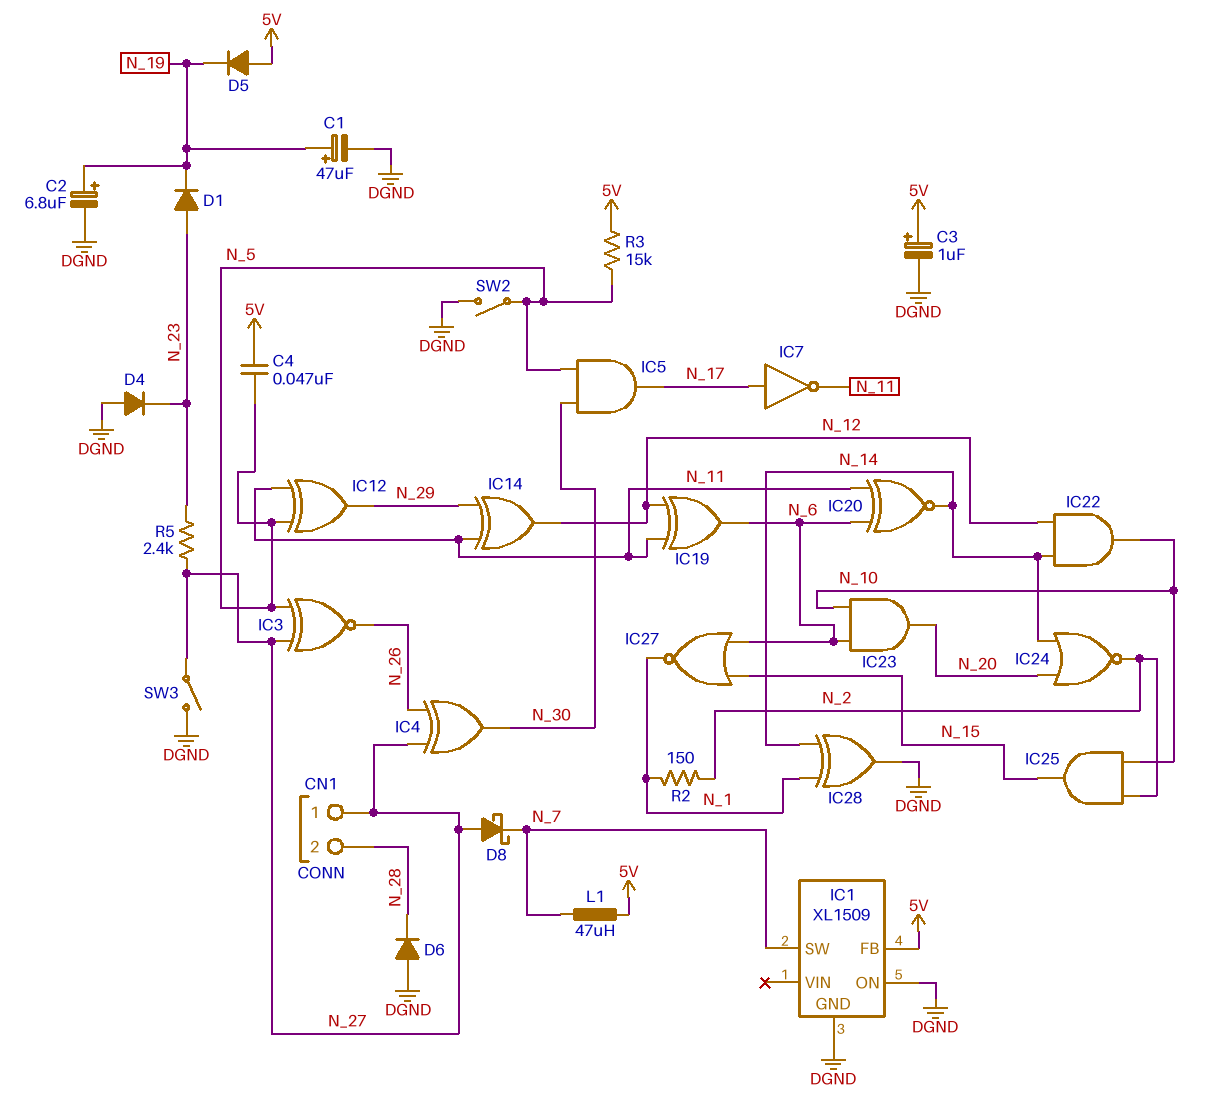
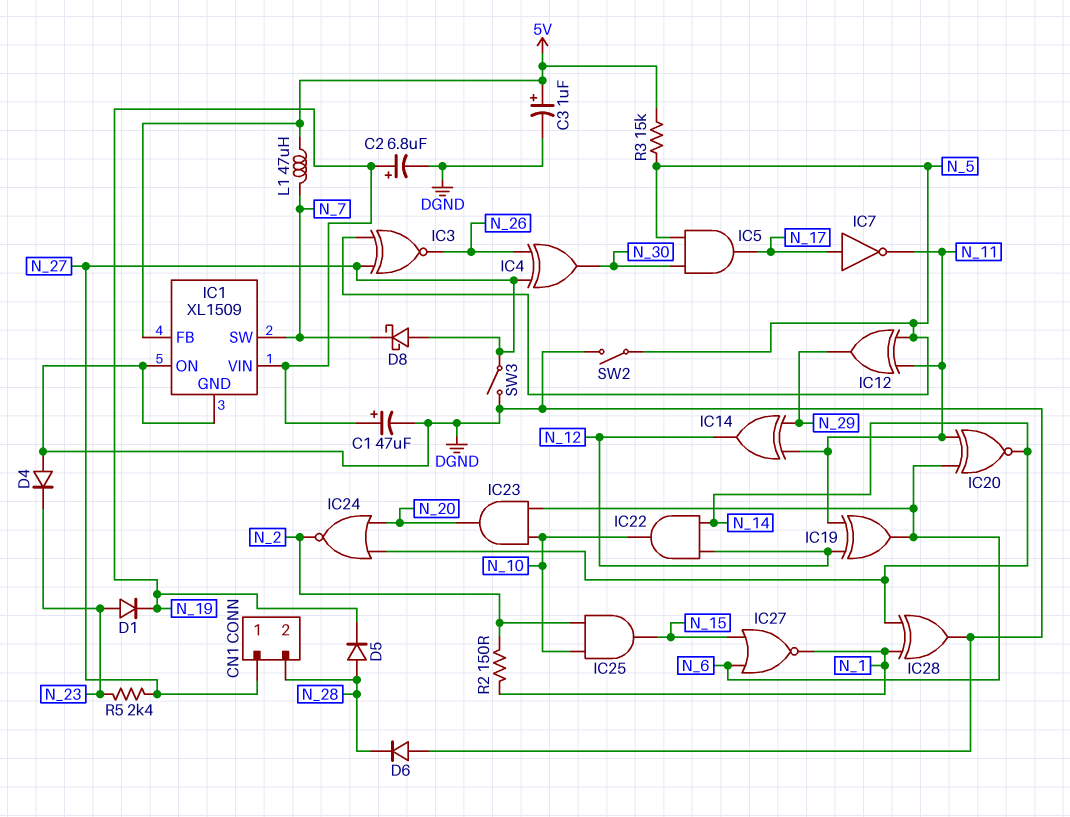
C4: 47nF (5V, N_5) -> none
D5: diode (A 5V, K N_19) -> diode (A N_28, K N_19)
IC1 pin VIN: none -> N_19

